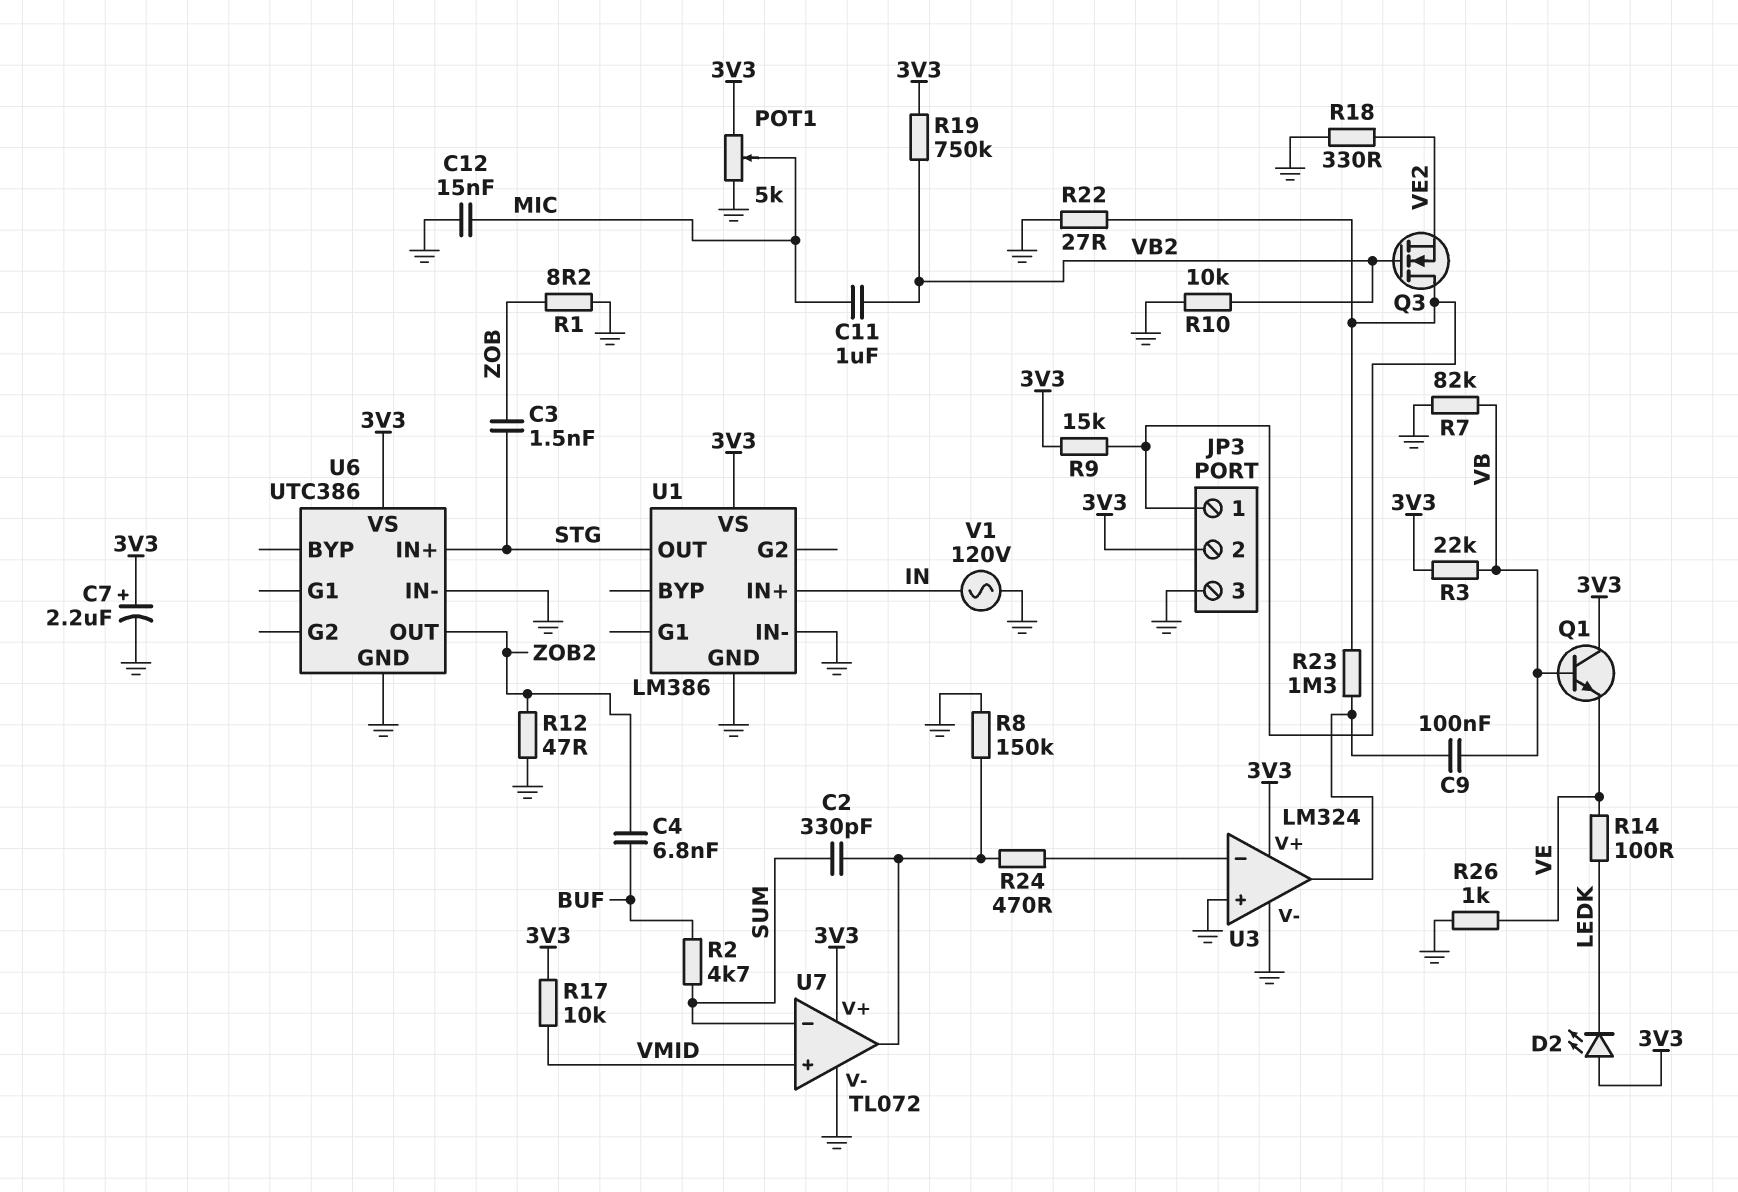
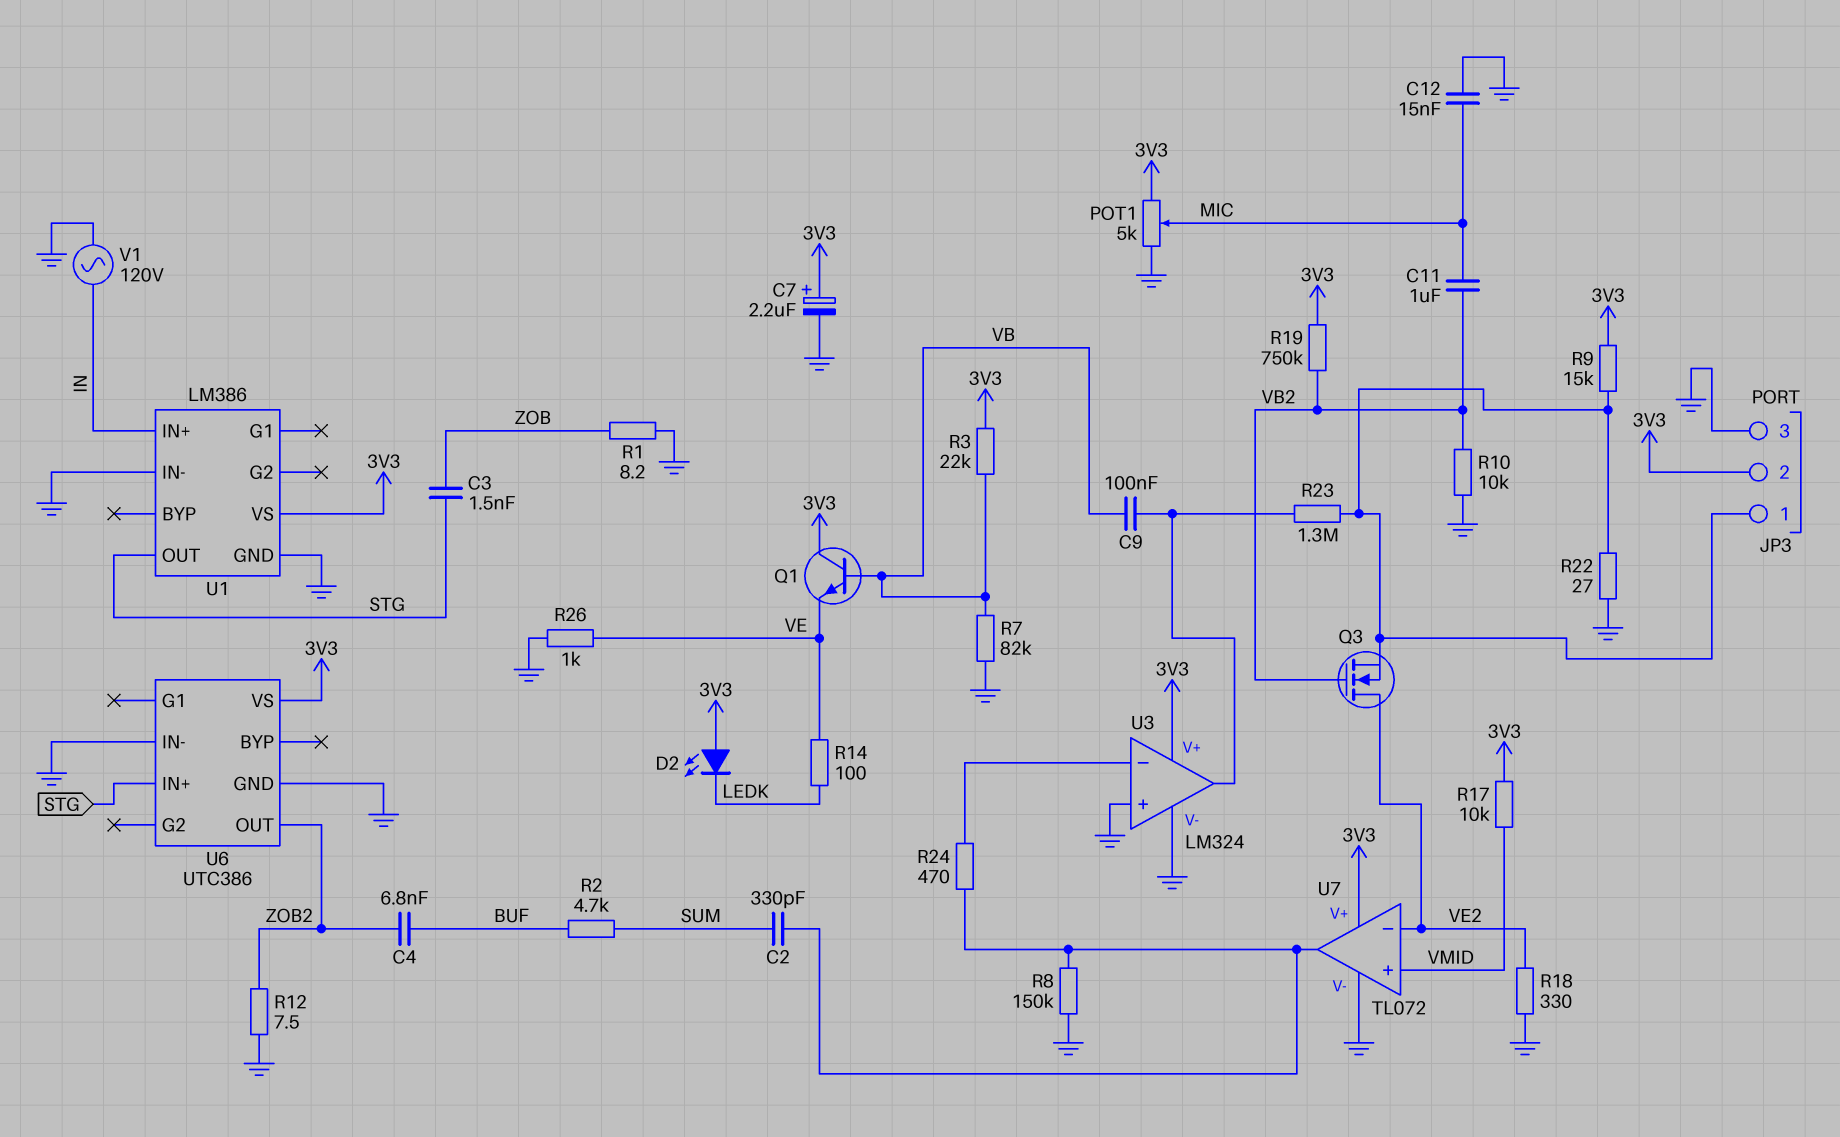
Q3: NMOS (G VB2, D JP3/1, S VE2) -> NMOS (G VB2, D VE2, S JP3/1)
R12: 47 (GND, ZOB2) -> 7.5 (GND, ZOB2)
U7 pin in-: SUM -> VE2

